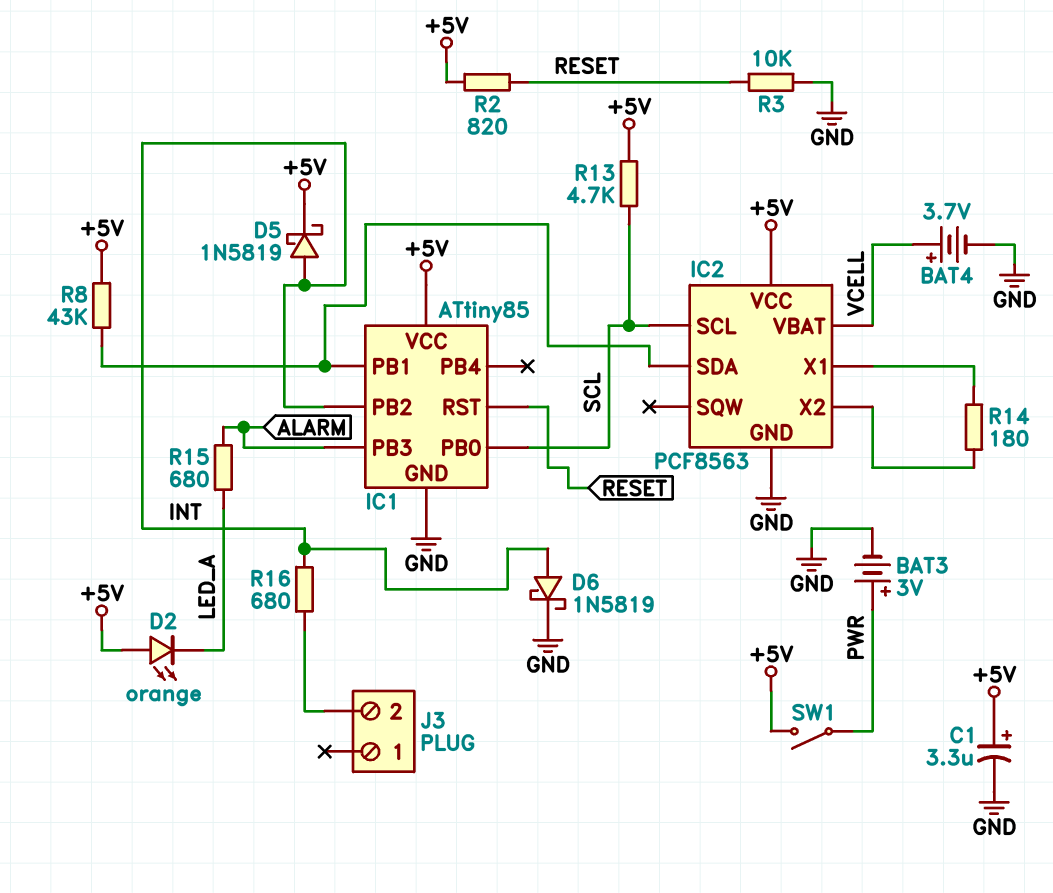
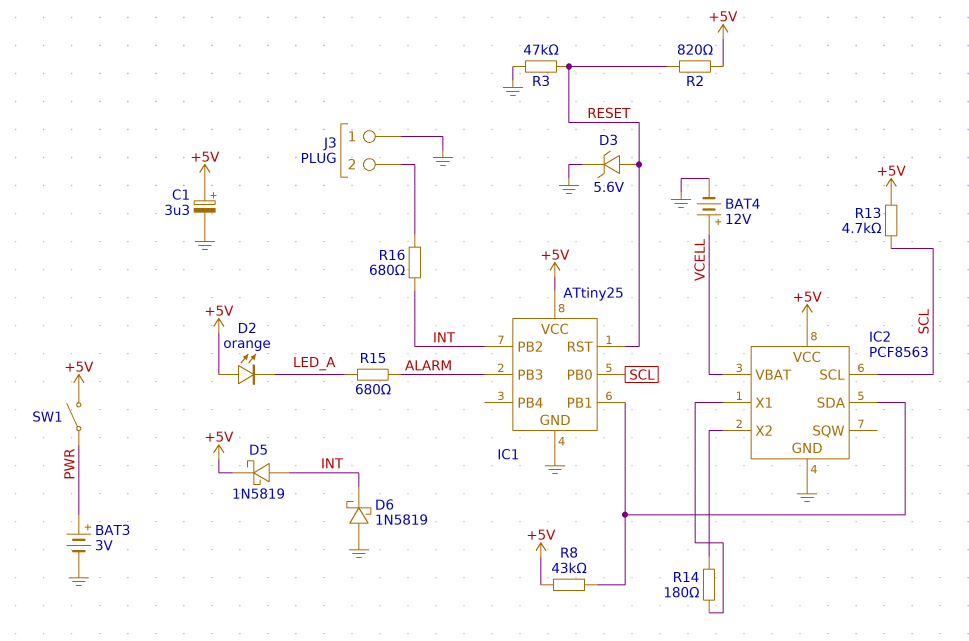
BAT4: 3.7V (plus VCELL, minus GND) -> 12V (plus VCELL, minus GND)
D3: none -> zener 5.6V (A RESET, K GND)
D6: schottky 1N5819 (A INT, K GND) -> schottky 1N5819 (A GND, K INT)
IC1: ATtiny85 -> ATtiny25
J3 pin 1: none -> GND
R3: 10k (GND, RESET) -> 47k (GND, RESET)

